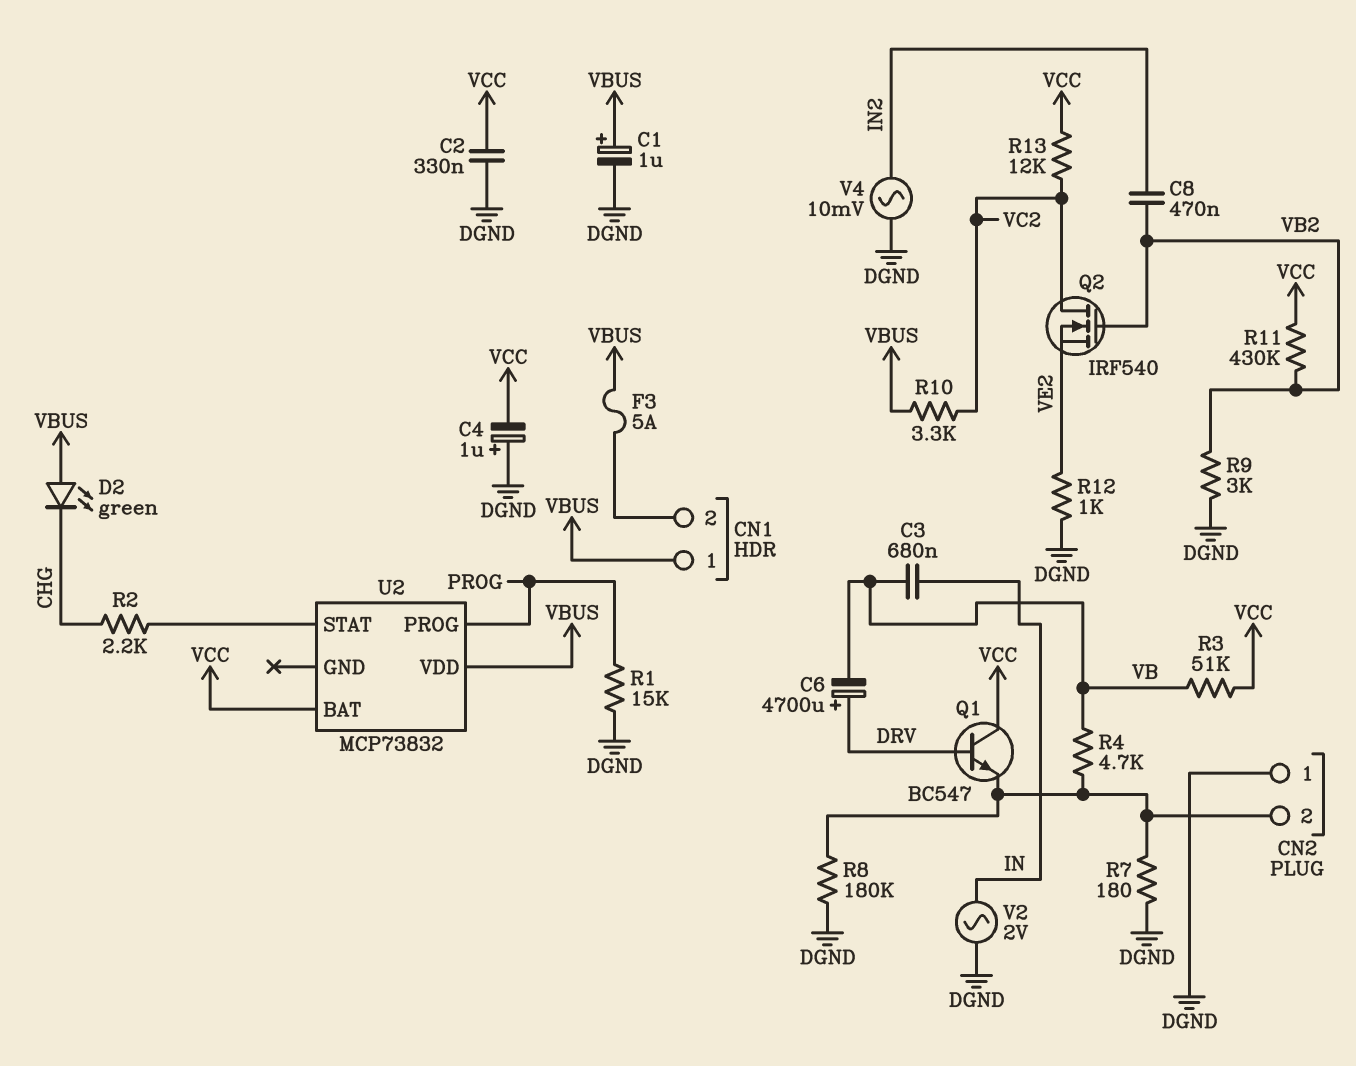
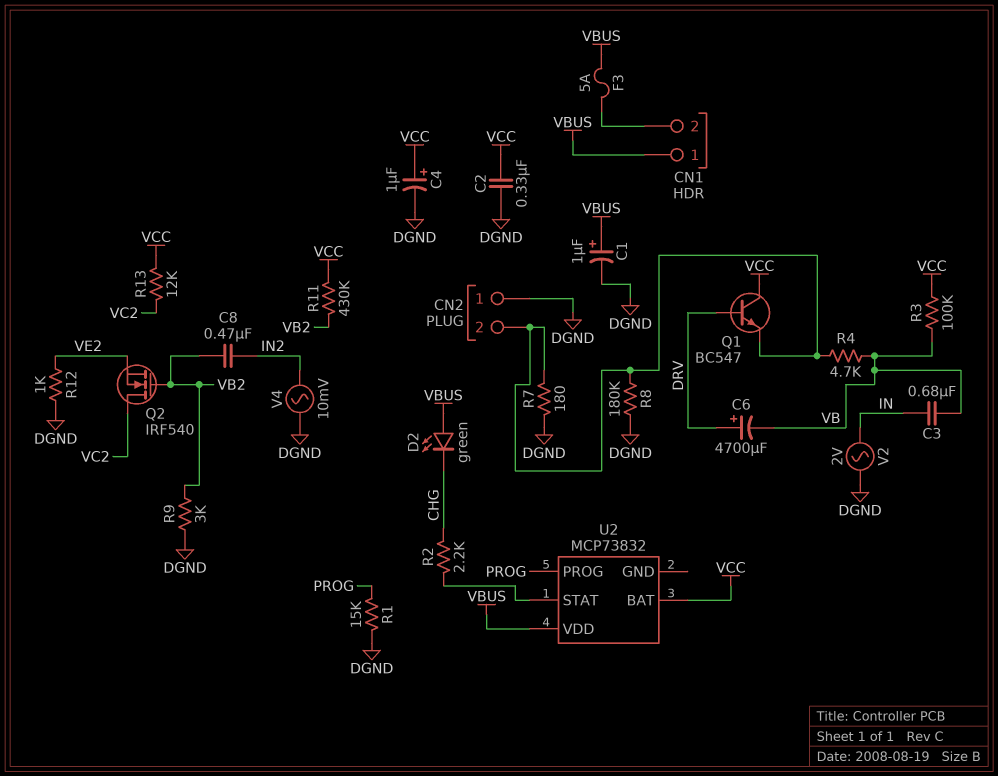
C4: 1uF (plus DGND, minus VCC) -> 1uF (plus VCC, minus DGND)
R3: 51k (VB, VCC) -> 100k (VB, VCC)
R10: 3.3k (VBUS, VC2) -> none

